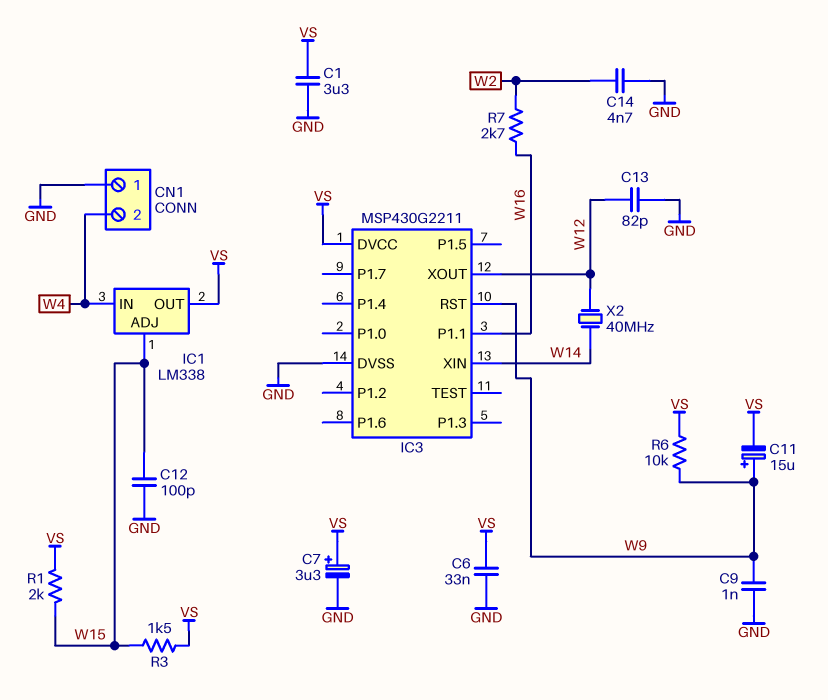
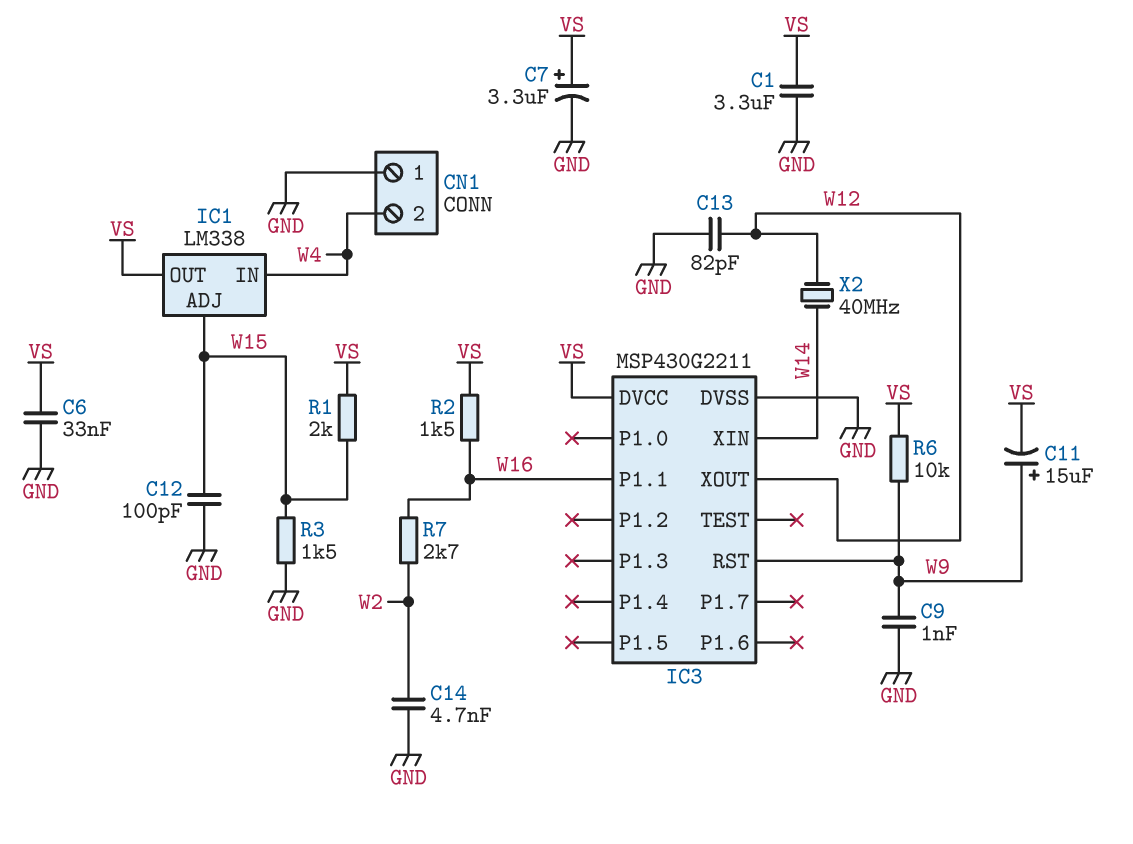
R2: none -> 1.5k (VS, W16)
R3: 1.5k (VS, W15) -> 1.5k (GND, W15)

